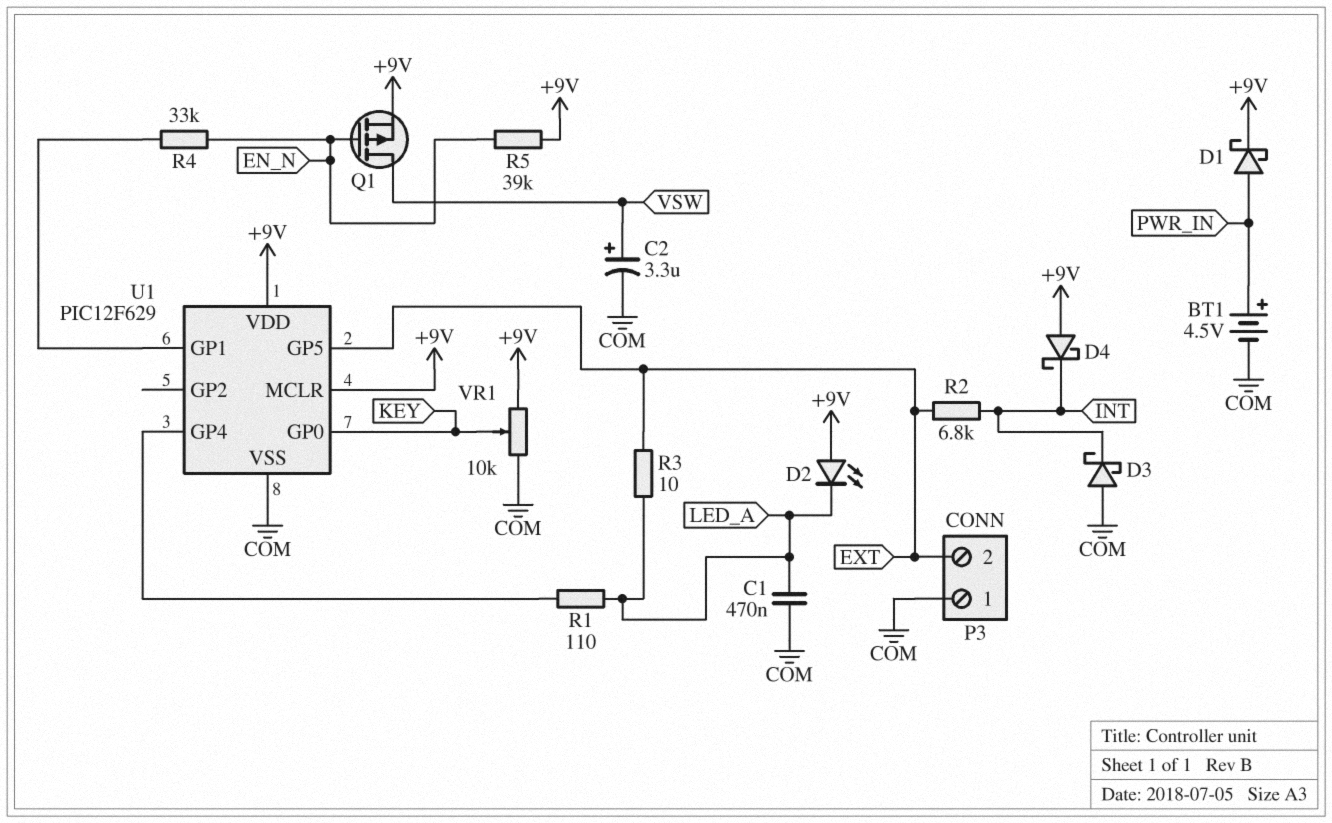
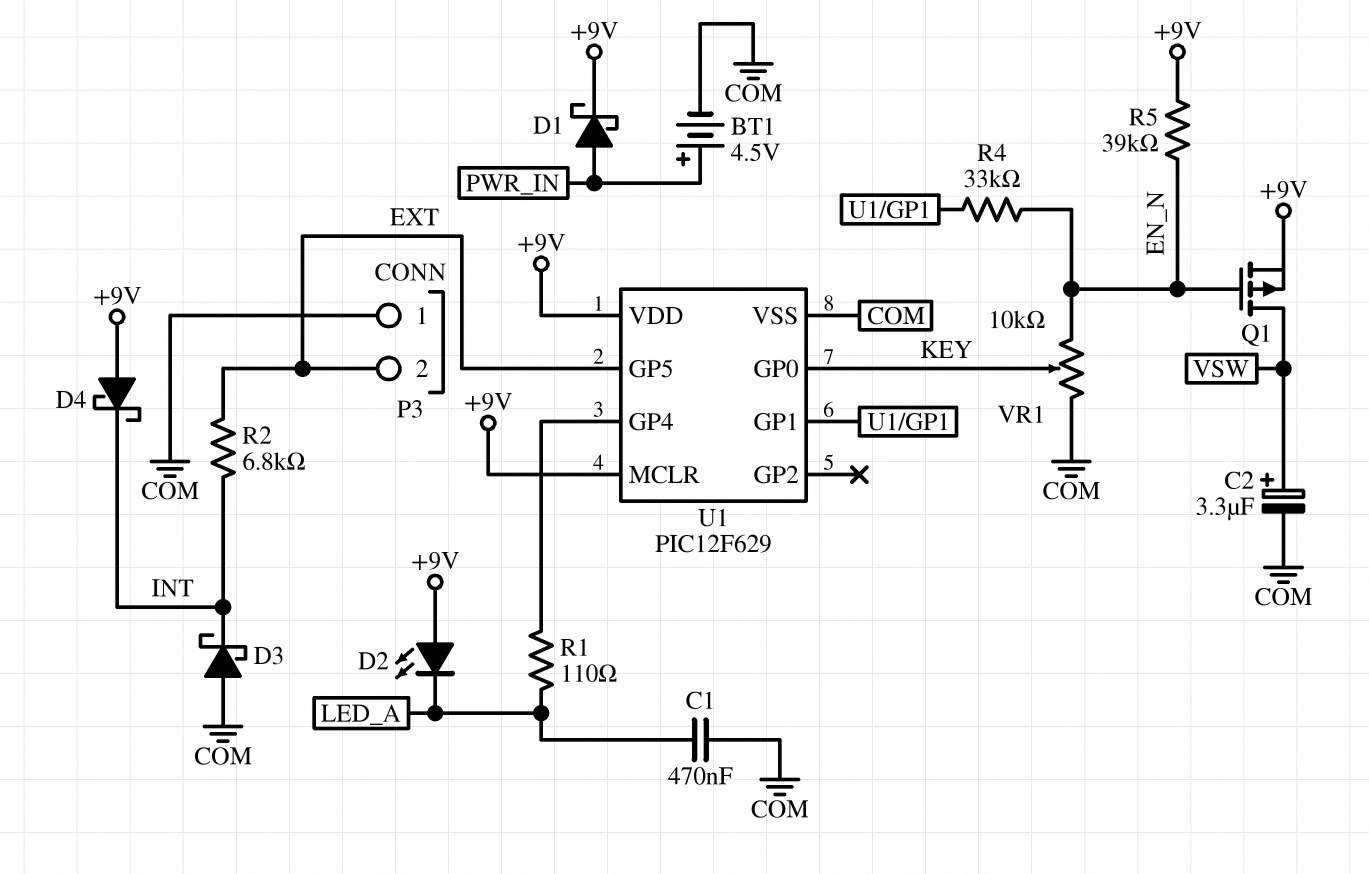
R3: 10 (EXT, LED_A) -> none
VR1: 10k (+9V, COM, wiper KEY) -> 10k (COM, EN_N, wiper KEY)

